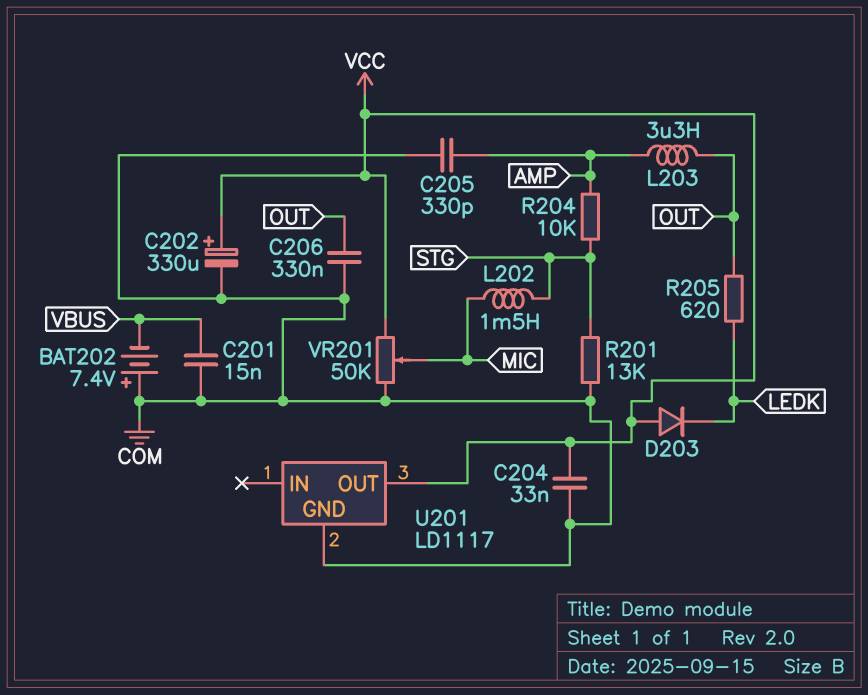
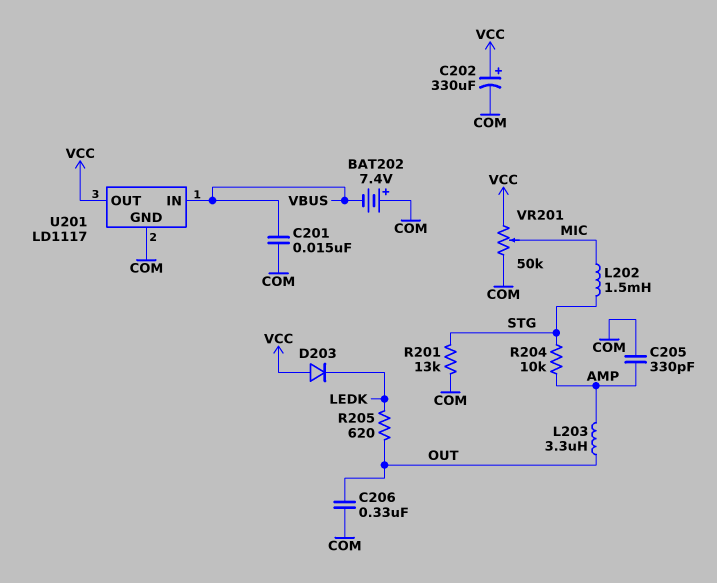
C204: 33nF (COM, VCC) -> none
U201 pin IN: none -> VBUS

